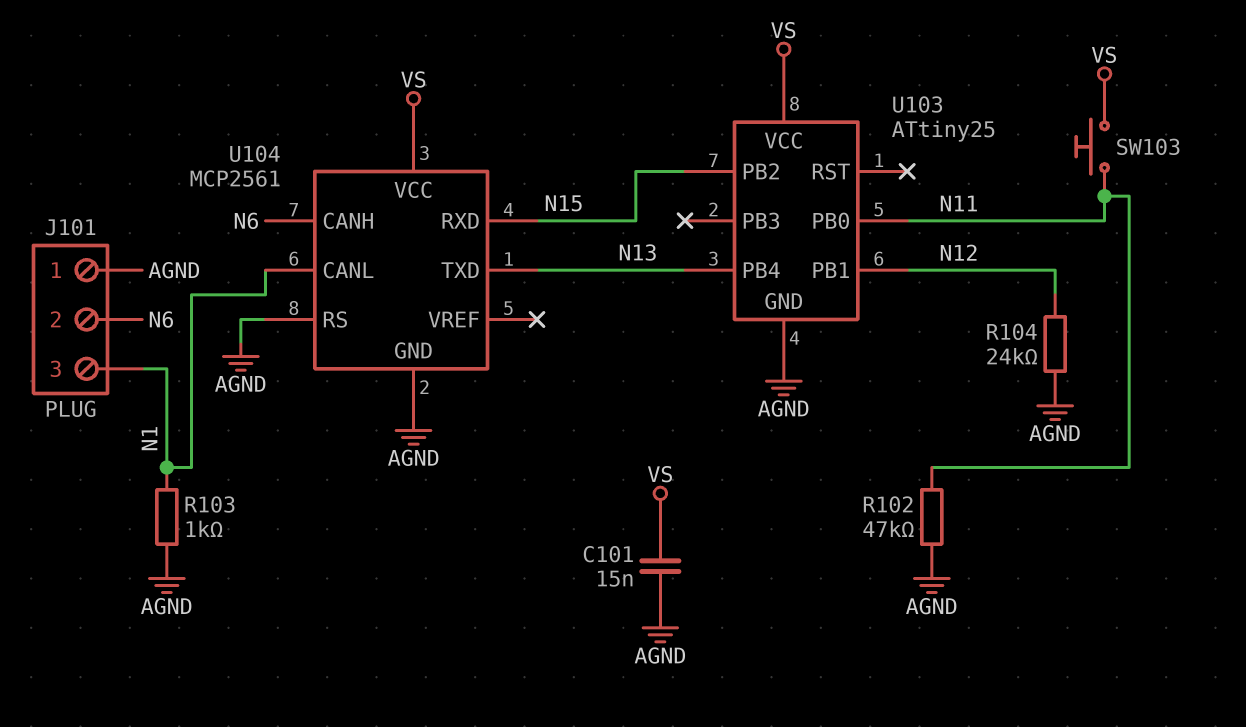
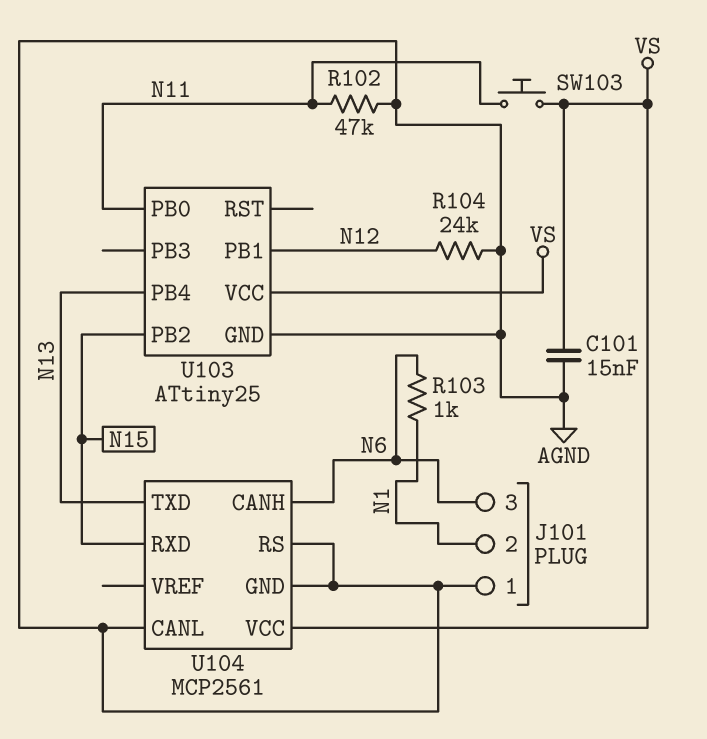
J101 pin 2: N6 -> N1
J101 pin 3: N1 -> N6
R103: 1k (AGND, N1) -> 1k (N1, N6)
U104 pin CANL: N1 -> AGND

